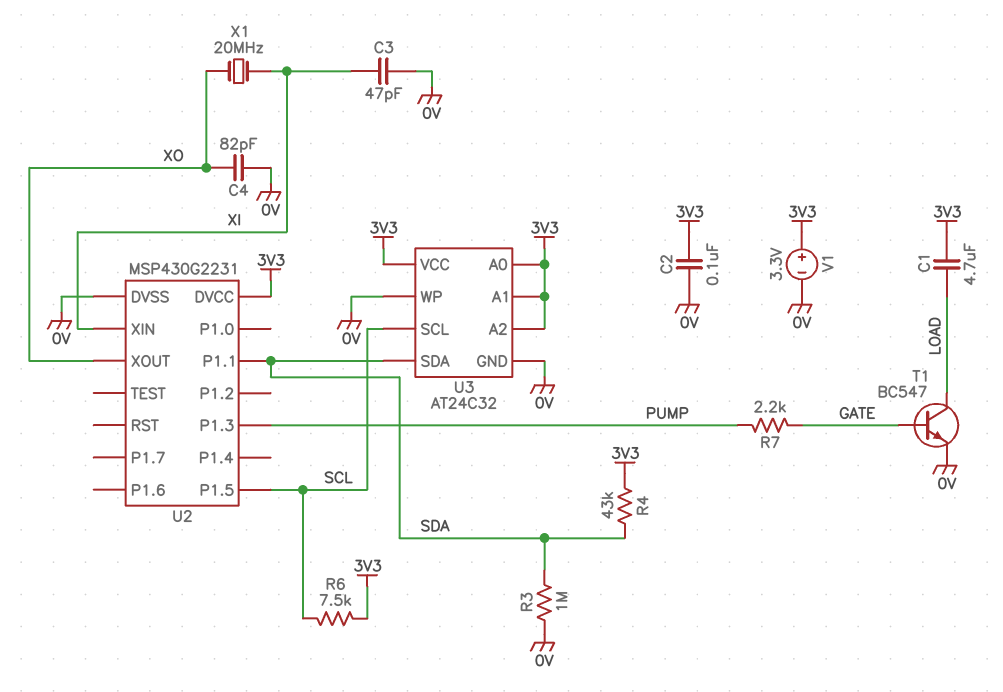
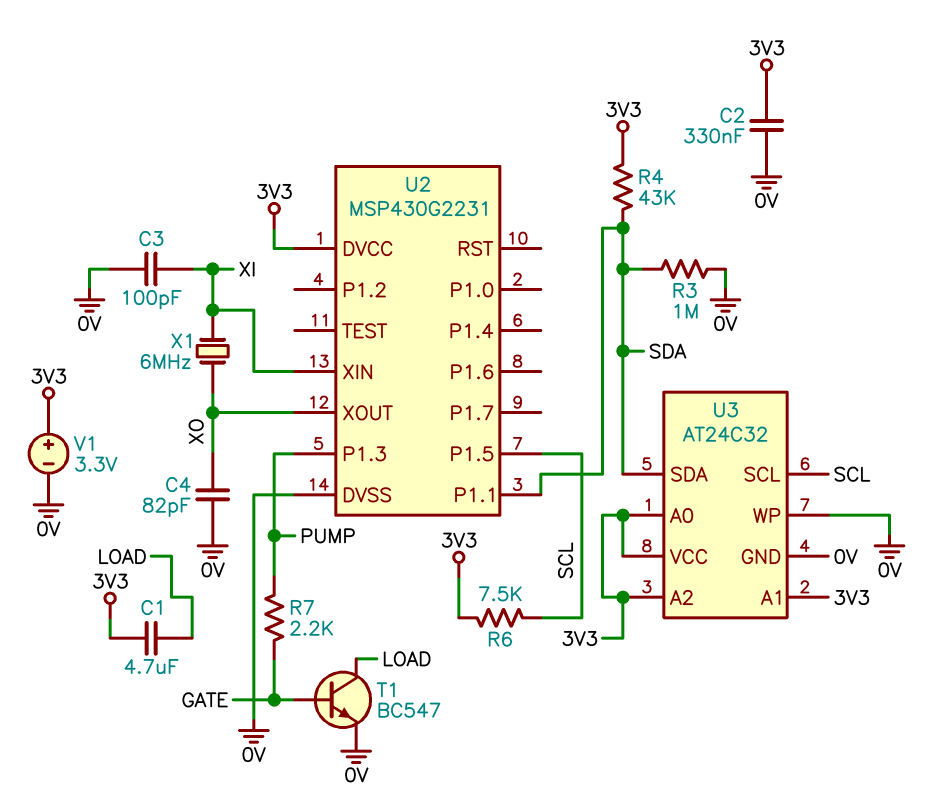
C2: 100nF (0V, 3V3) -> 330nF (0V, 3V3)
C3: 47pF (0V, XI) -> 100pF (0V, XI)
X1: 20MHz (XI, XO) -> 6MHz (XI, XO)

